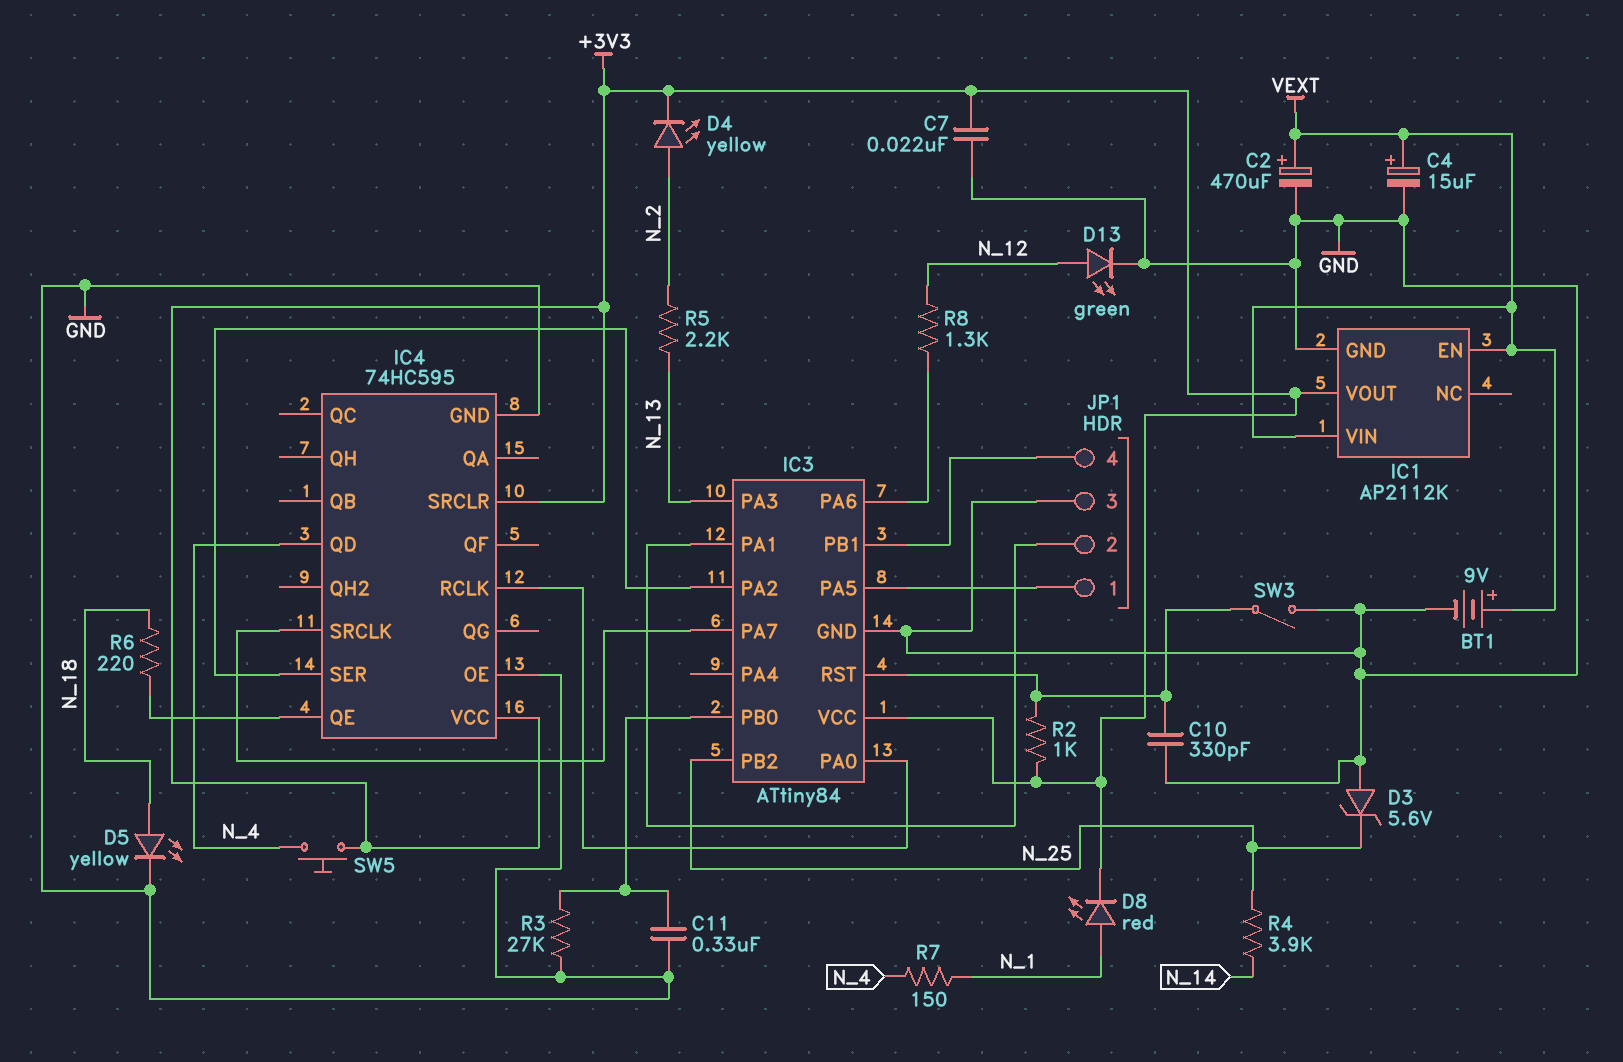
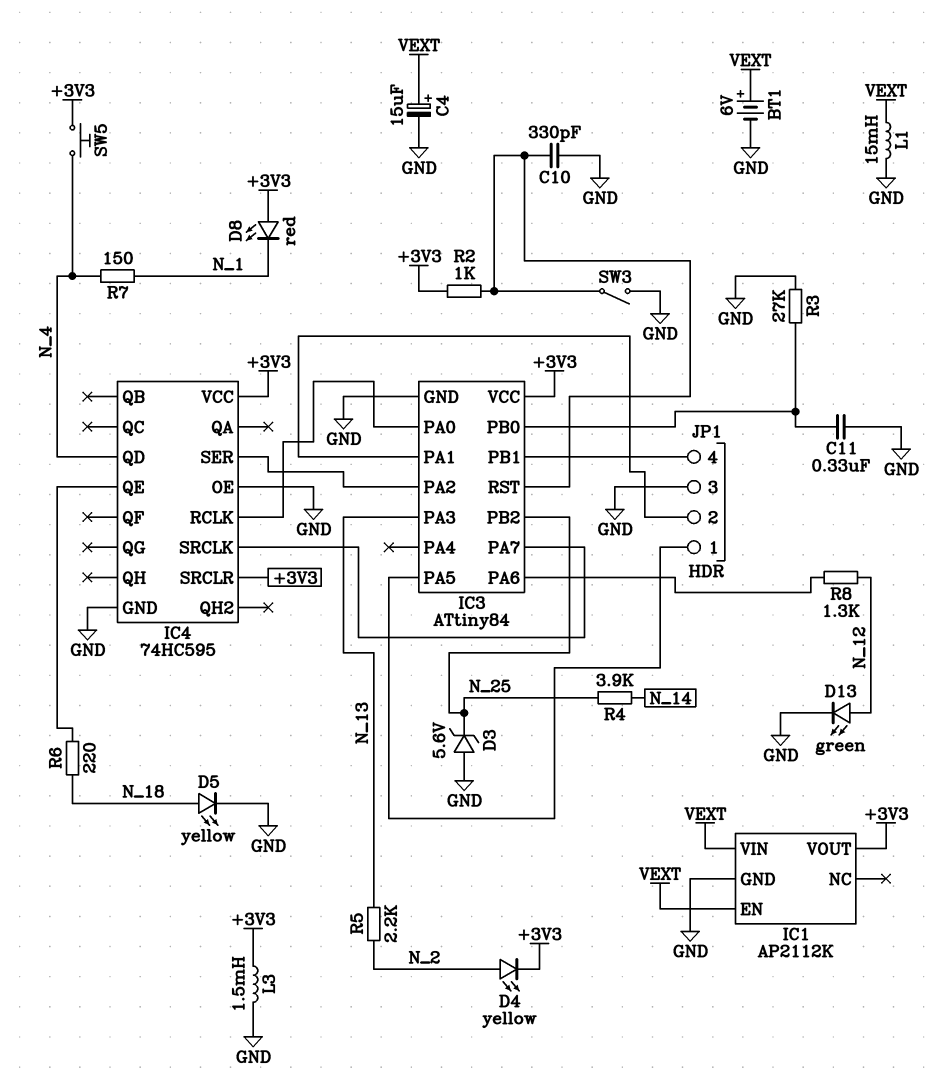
BT1: 9V (plus VEXT, minus GND) -> 6V (plus VEXT, minus GND)
C2: 470uF (plus VEXT, minus GND) -> none
C7: 22nF (+3V3, GND) -> none
D8: LED red (A N_1, K +3V3) -> LED red (A +3V3, K N_1)
L1: none -> 15mH (GND, VEXT)
L3: none -> 1.5mH (+3V3, GND)

